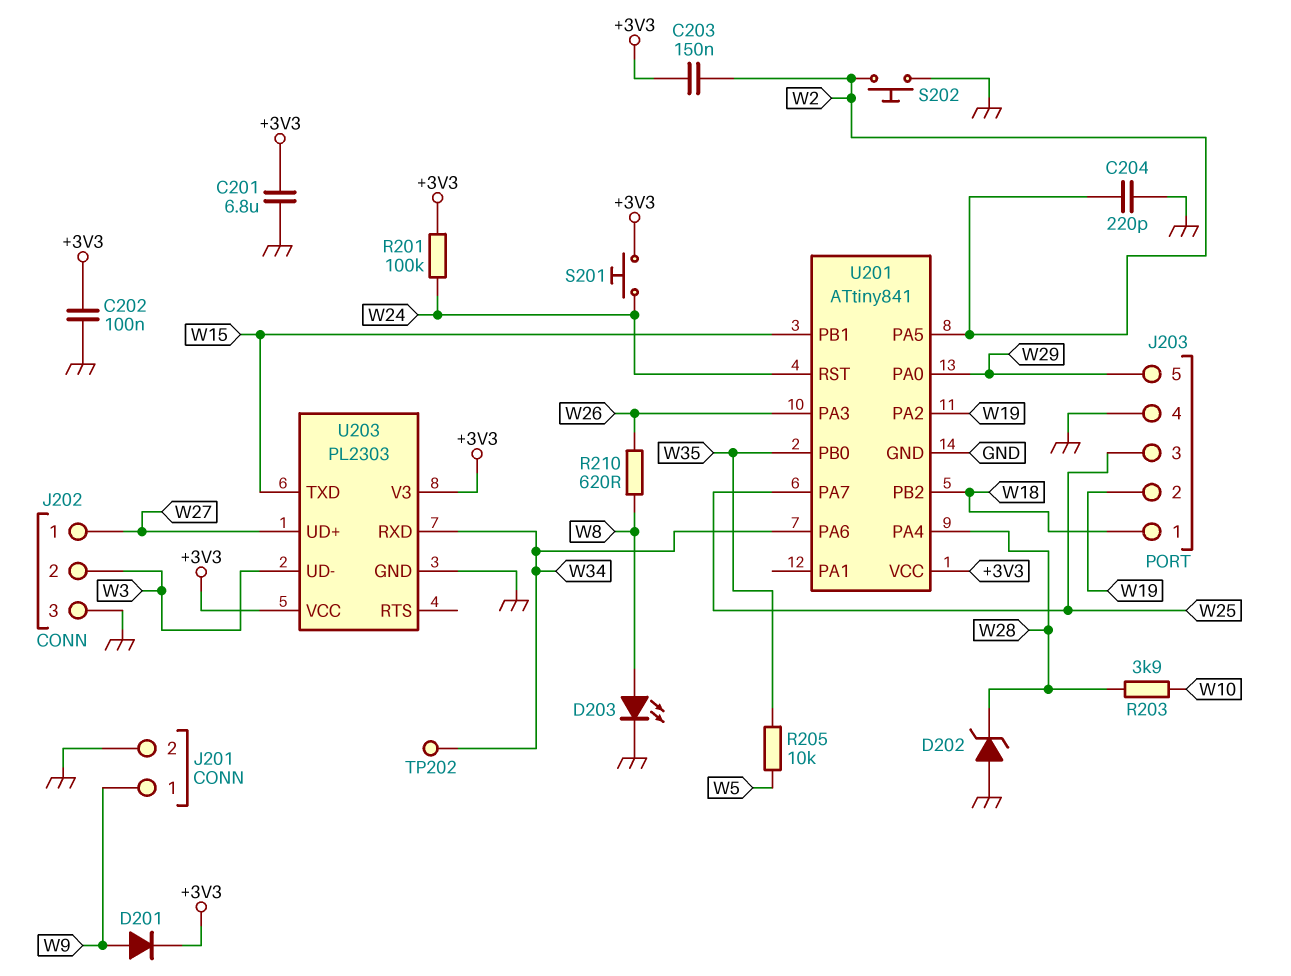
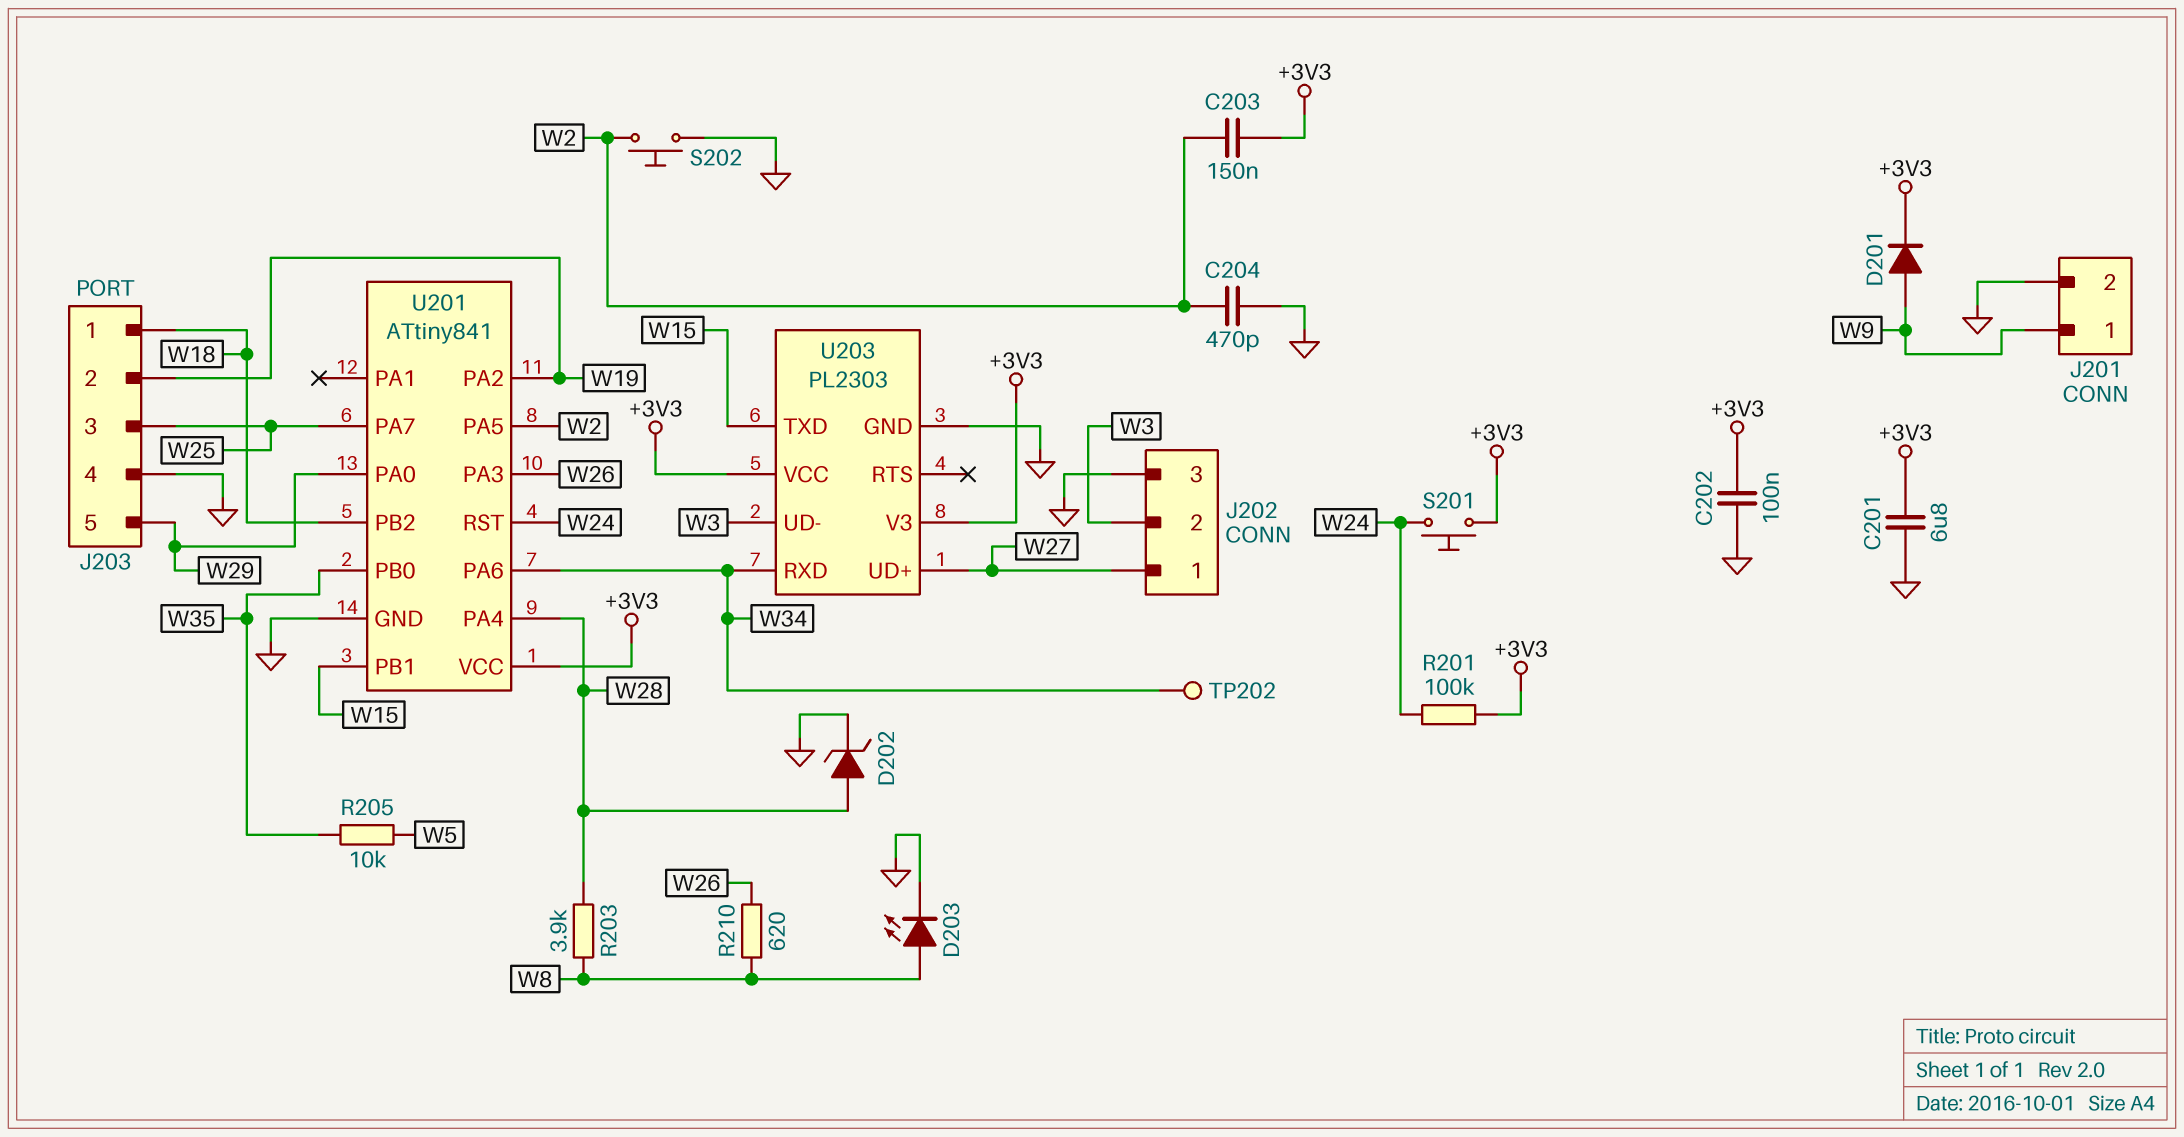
C204: 220pF (GND, W2) -> 470pF (GND, W2)
D202: zener (A GND, K W28) -> zener (A W28, K GND)
R203: 3.9k (W10, W28) -> 3.9k (W8, W28)

